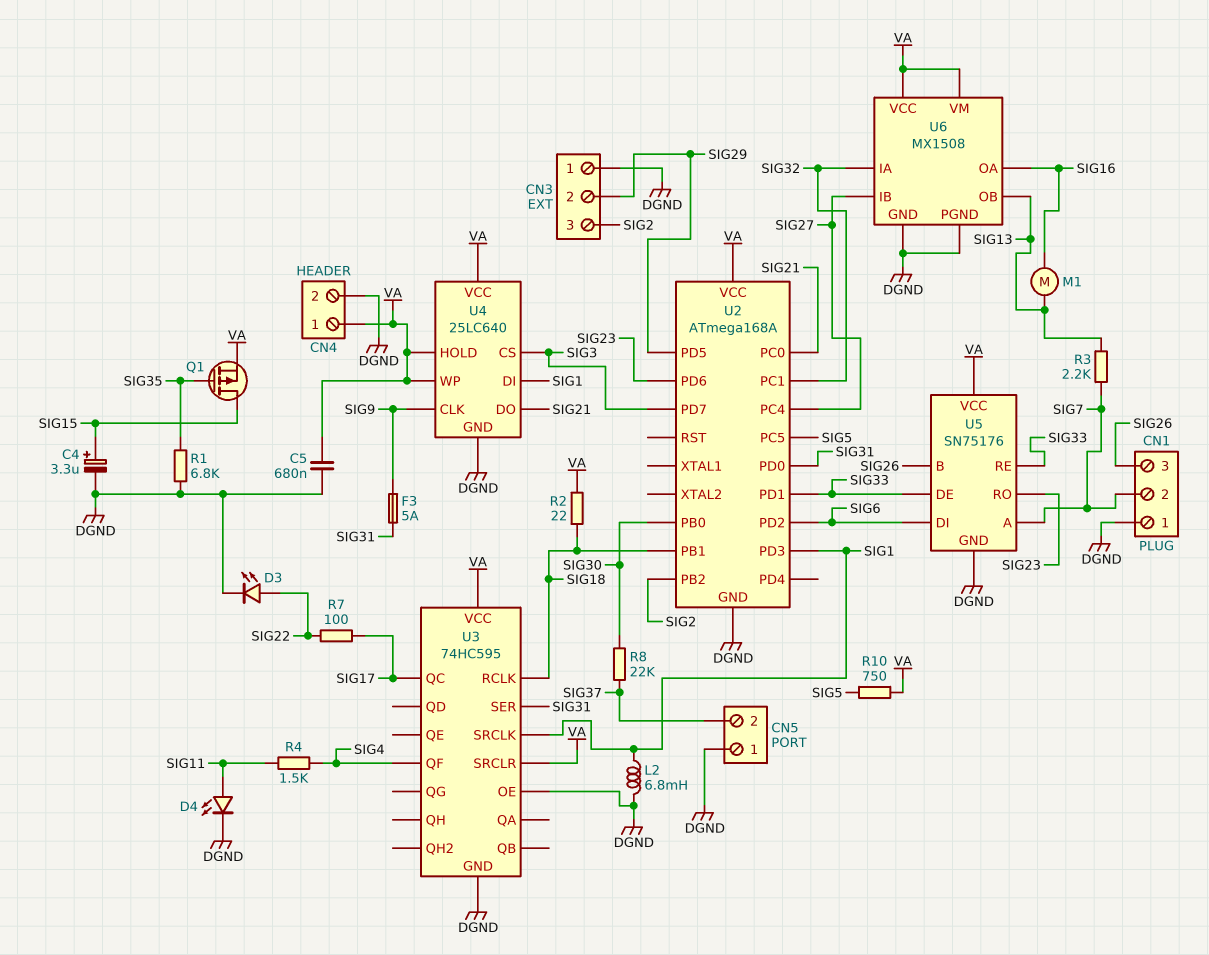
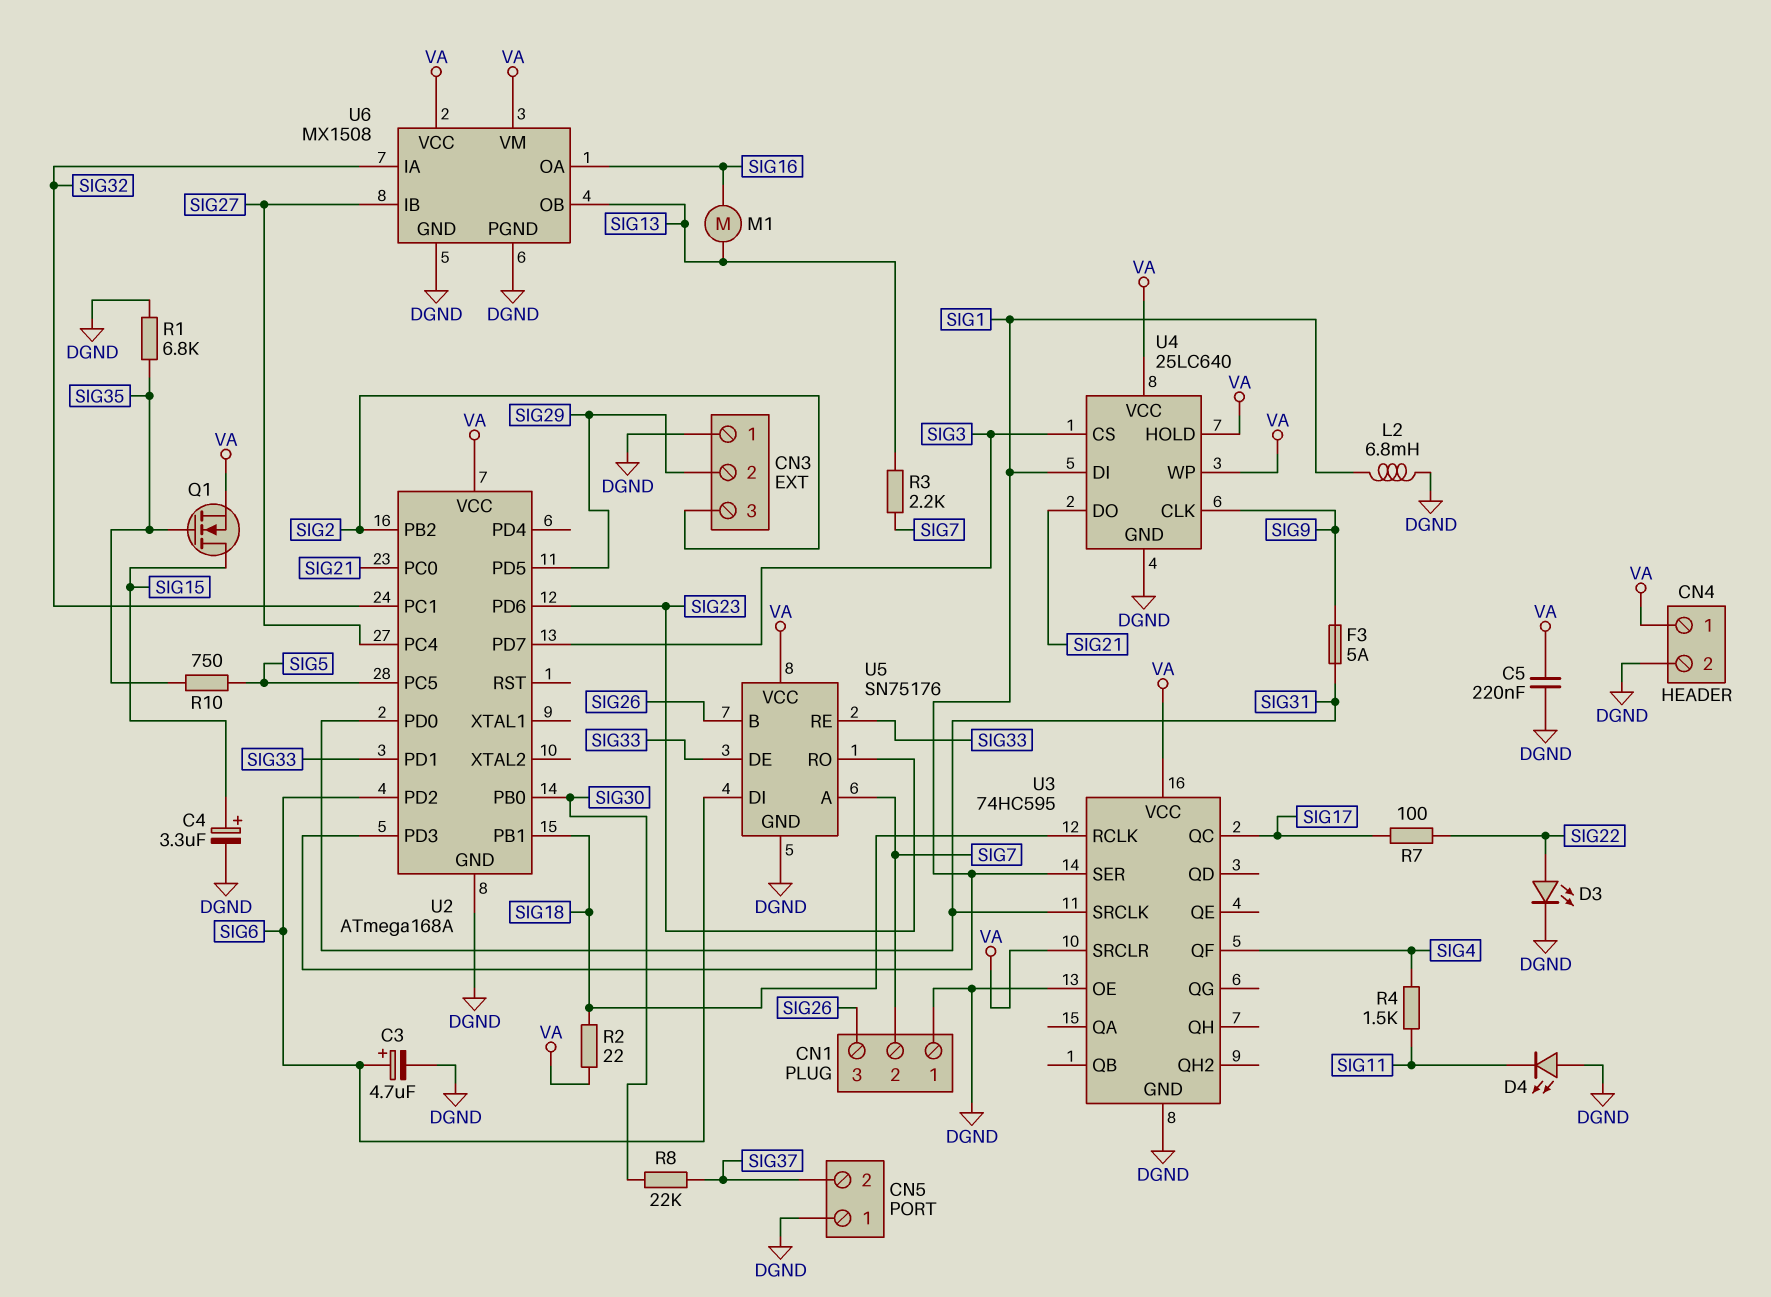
C3: none -> 4.7uF (plus SIG6, minus DGND)
C5: 680nF (DGND, VA) -> 220nF (DGND, VA)
D4: LED (A SIG11, K DGND) -> LED (A DGND, K SIG11)
Q1: PMOS (G SIG35, D SIG15, S VA) -> NMOS (G SIG35, D SIG15, S VA)
R10: 750 (SIG5, VA) -> 750 (SIG5, SIG35)
U3 pin SER: SIG31 -> SIG1
U3 pin SRCLK: SIG1 -> SIG31

